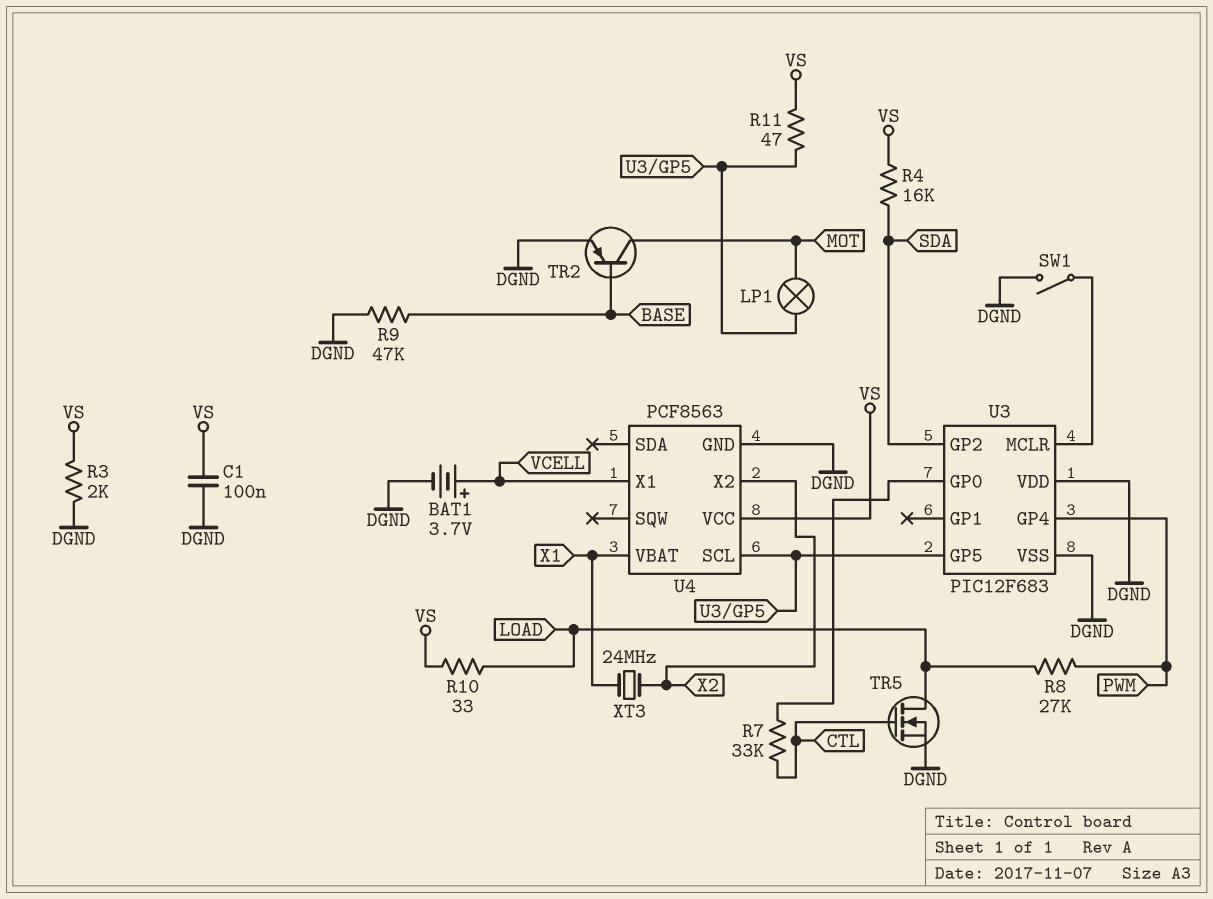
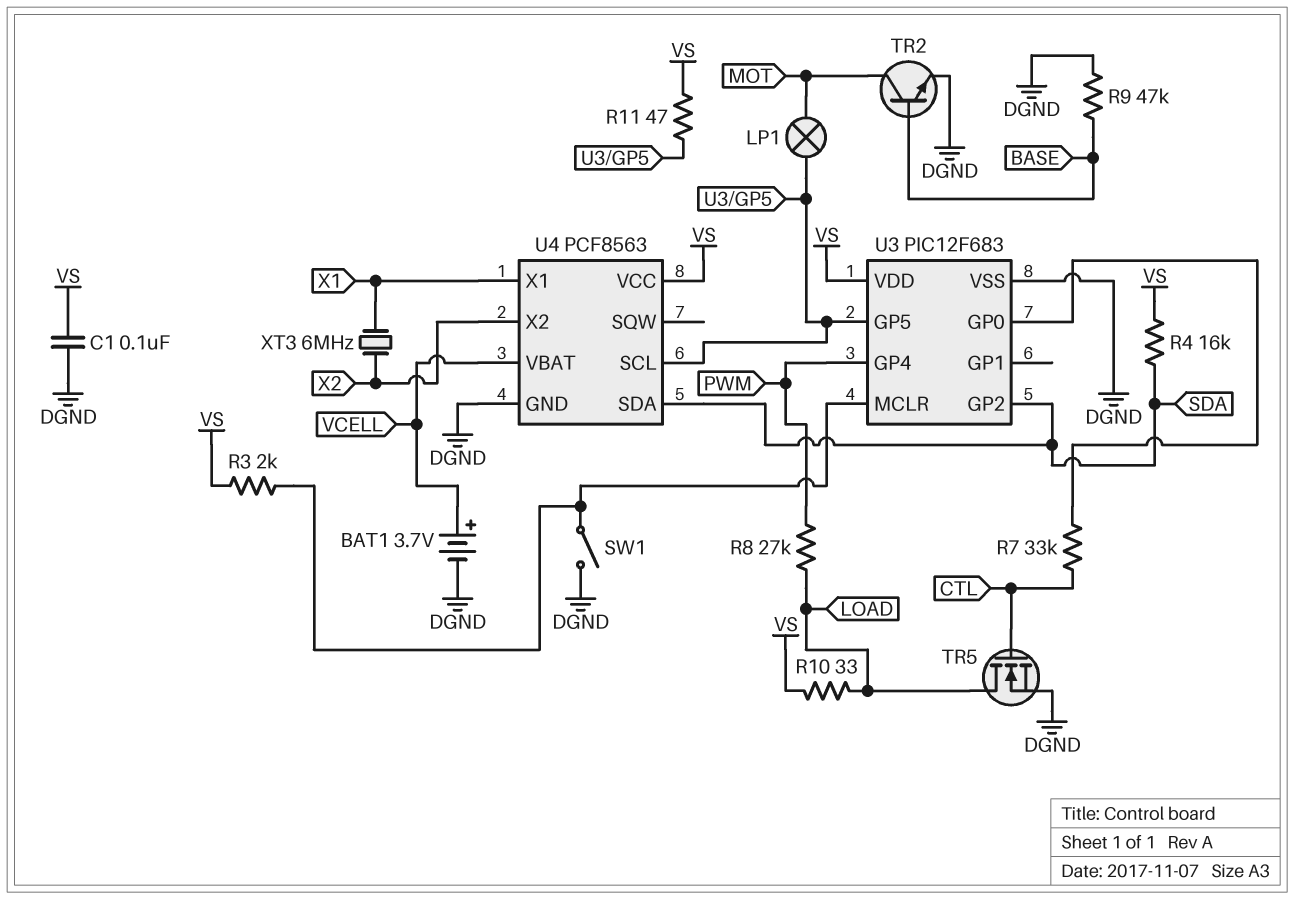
R3: 2k (DGND, VS) -> 2k (U3/MCLR, VS)
TR2: PNP (B BASE, C MOT, E DGND) -> NPN (B BASE, C MOT, E DGND)
U3 pin VDD: DGND -> VS
U4 pin SDA: none -> SDA
U4 pin VBAT: X1 -> VCELL
U4 pin X1: VCELL -> X1
XT3: 24MHz (X1, X2) -> 6MHz (X1, X2)

